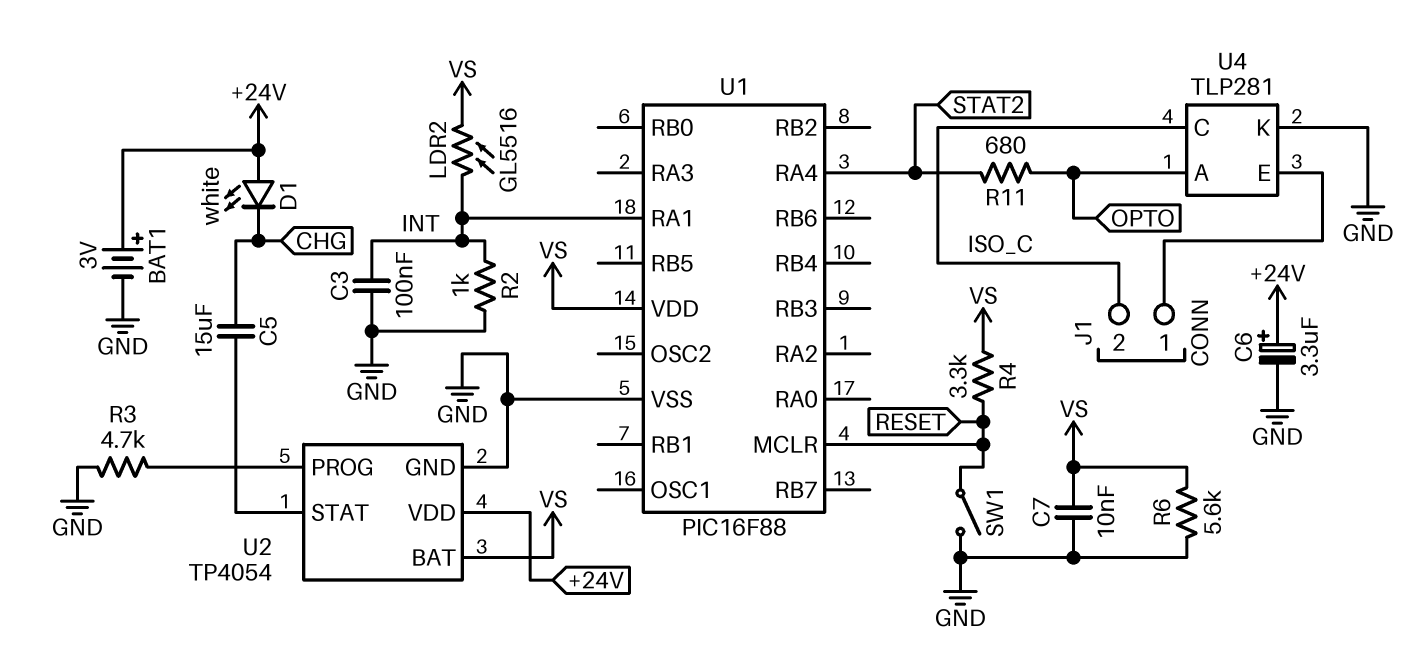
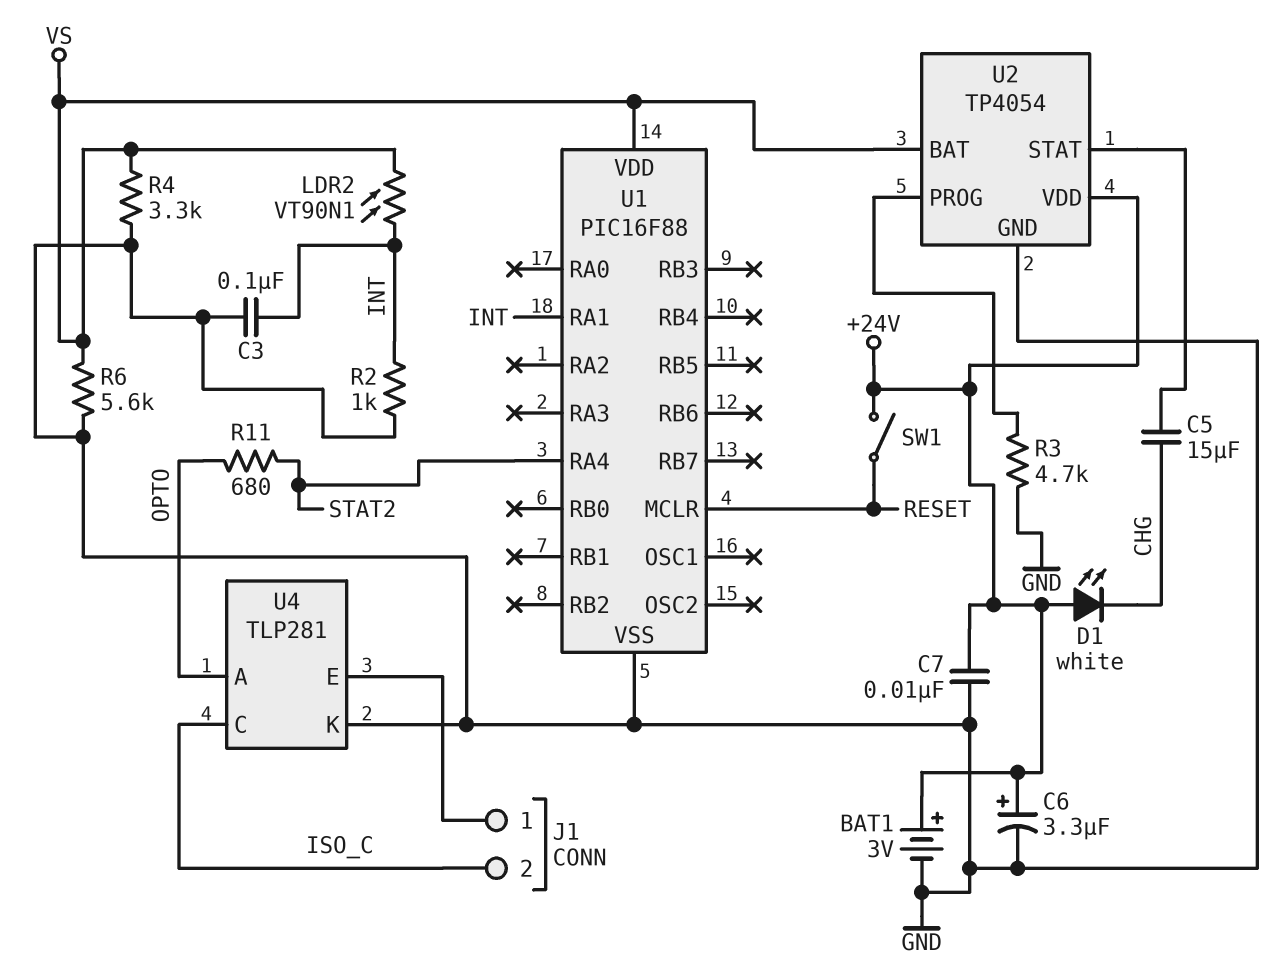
C7: 10nF (GND, VS) -> 10nF (+24V, GND)
LDR2: GL5516 (INT, VS) -> VT90N1 (INT, VS)
R4: 3.3k (RESET, VS) -> 3.3k (GND, VS)
SW1: switch (GND, RESET) -> switch (+24V, RESET)

